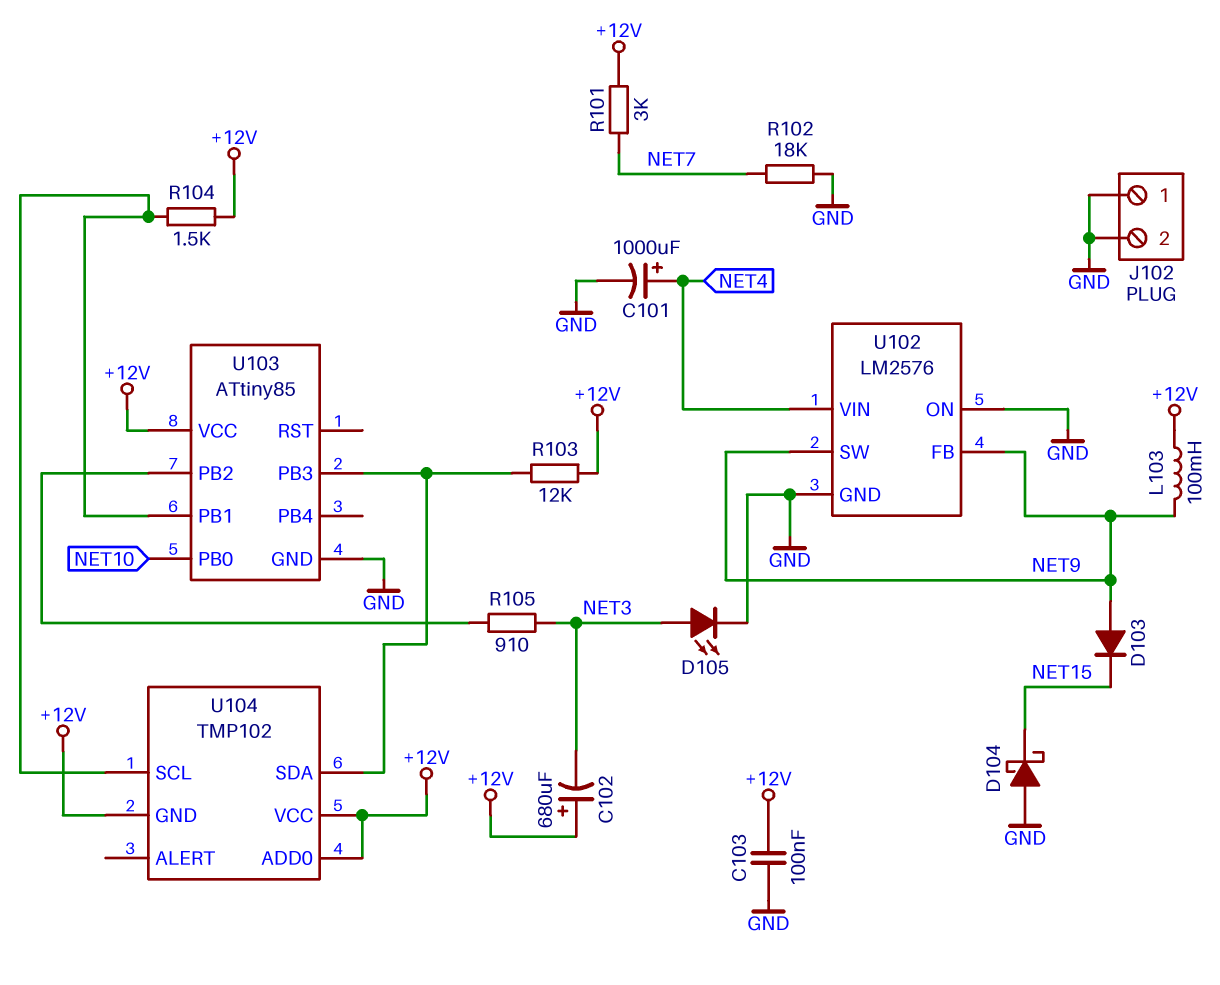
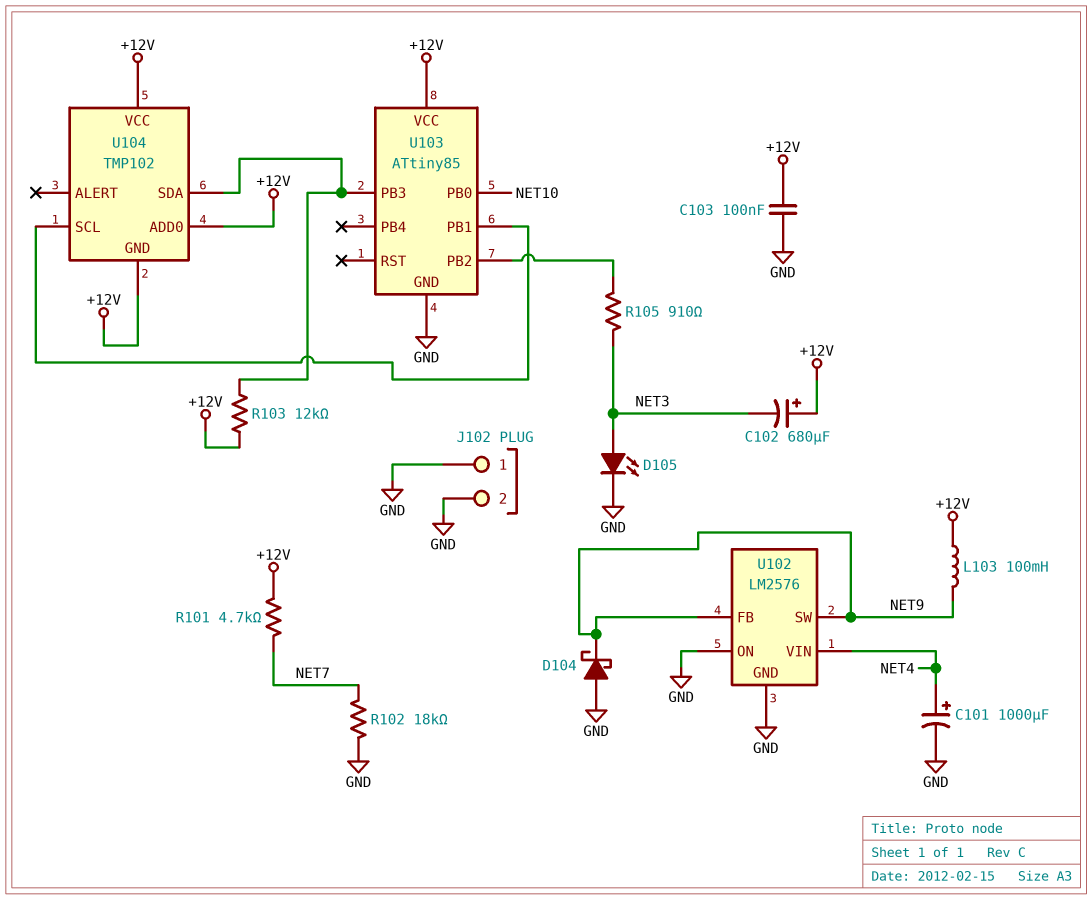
D103: diode (A NET9, K NET15) -> none
D104: schottky (A GND, K NET15) -> schottky (A GND, K NET9)
R101: 3k (+12V, NET7) -> 4.7k (+12V, NET7)
R104: 1.5k (+12V, U103/PB1) -> none

